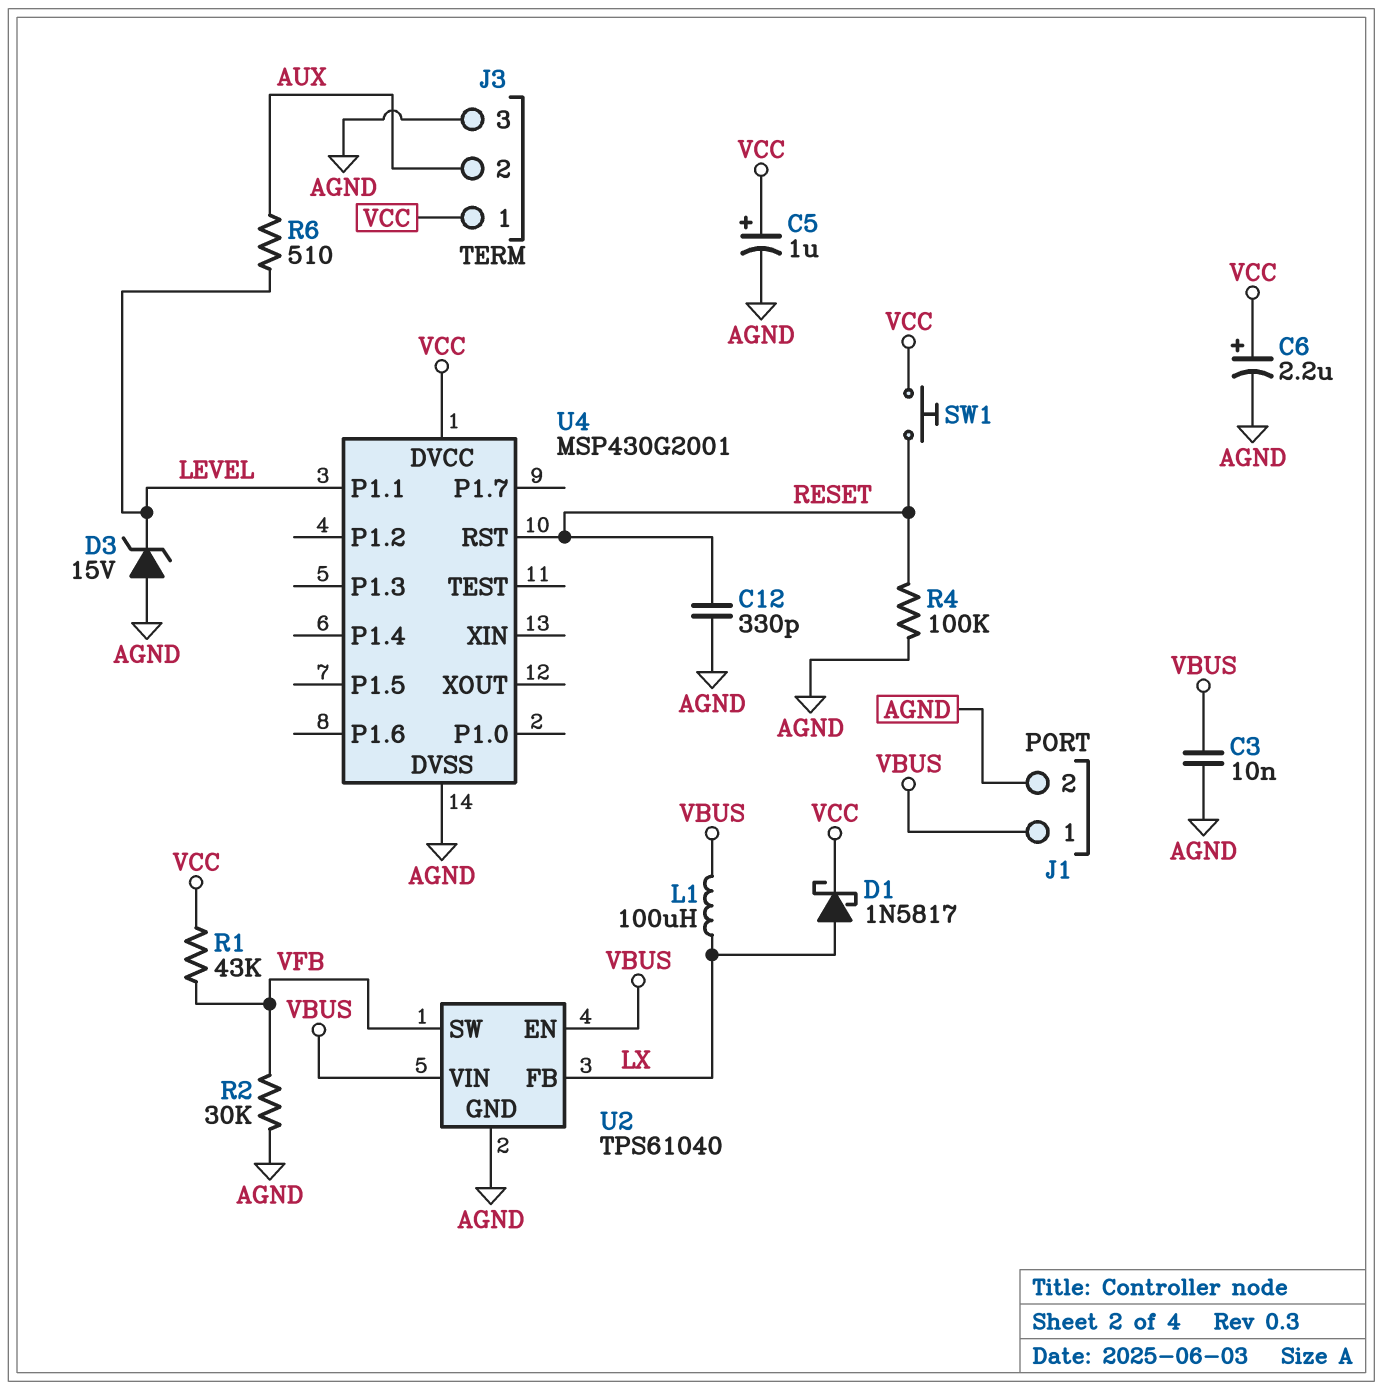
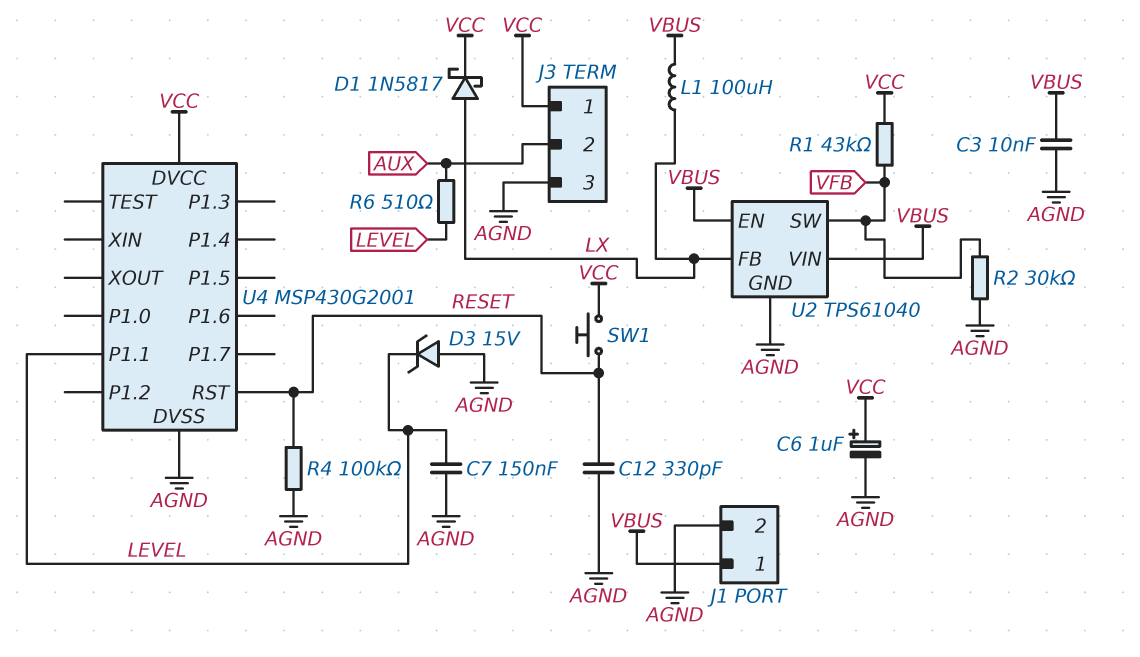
C5: 1uF (plus VCC, minus AGND) -> none
C6: 2.2uF (plus VCC, minus AGND) -> 1uF (plus VCC, minus AGND)
C7: none -> 150nF (AGND, LEVEL)

